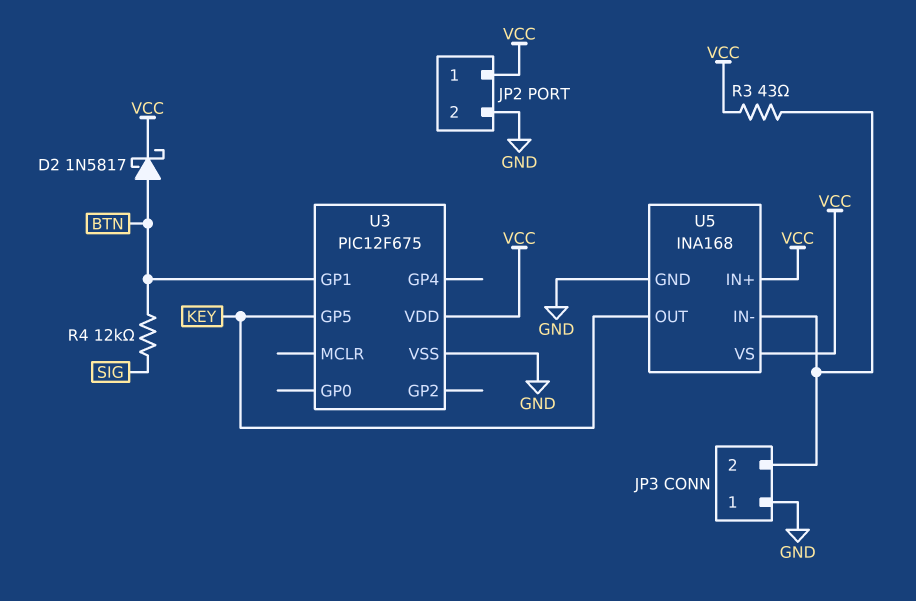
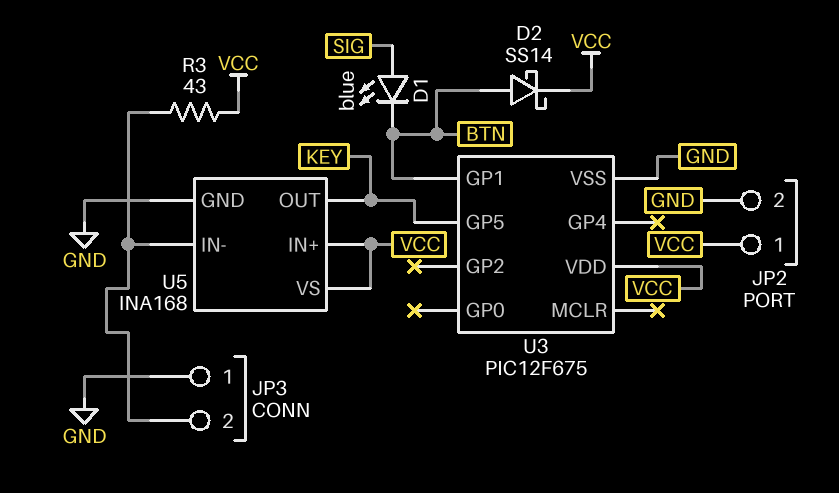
D1: none -> LED blue (A SIG, K BTN)
D2: schottky 1N5817 (A BTN, K VCC) -> schottky SS14 (A BTN, K VCC)
R4: 12k (BTN, SIG) -> none

